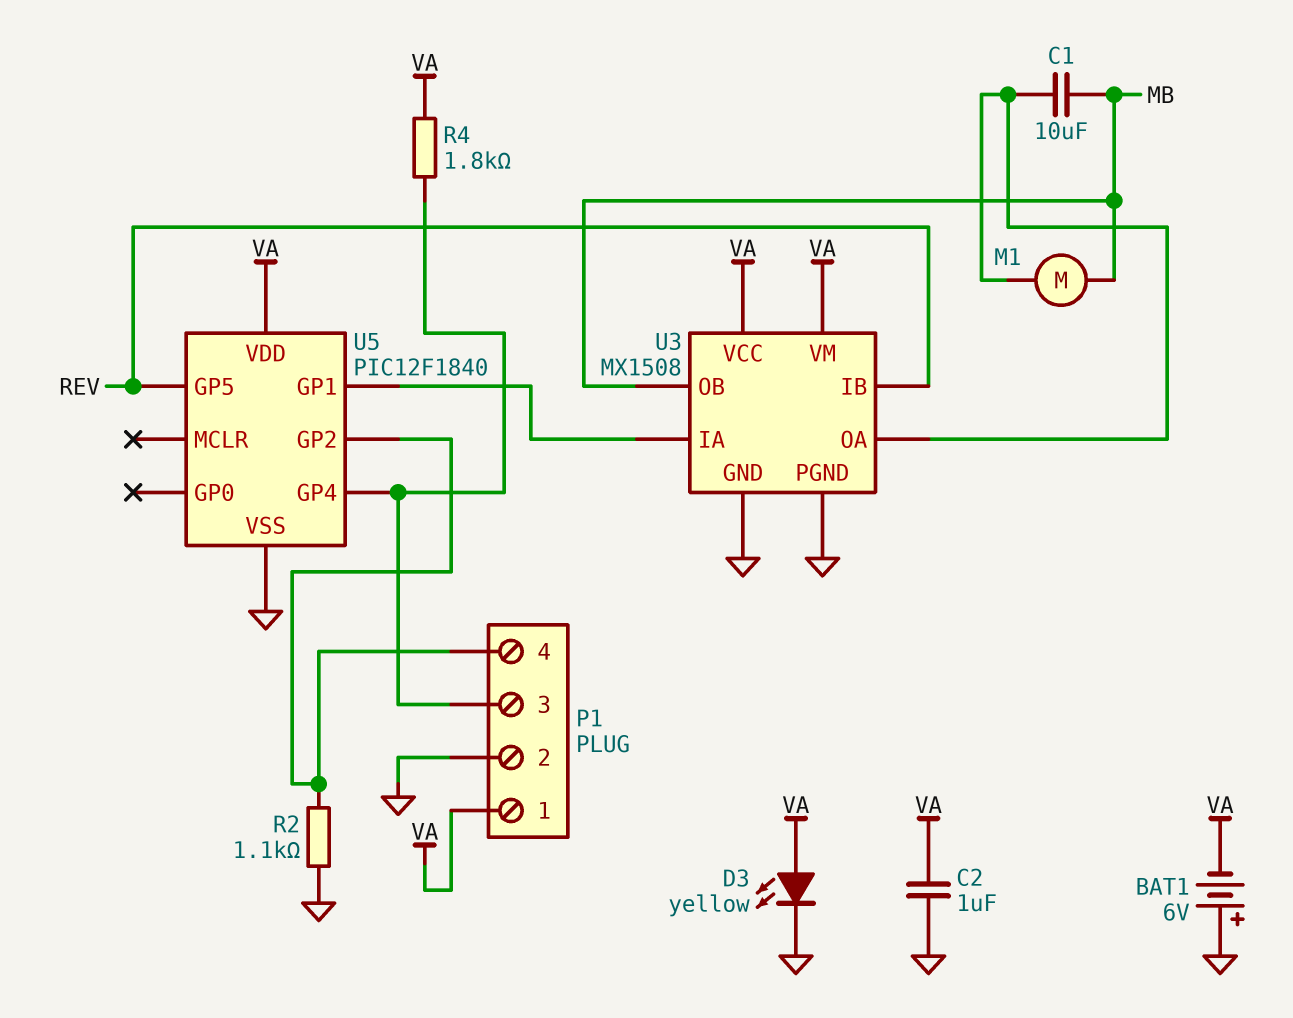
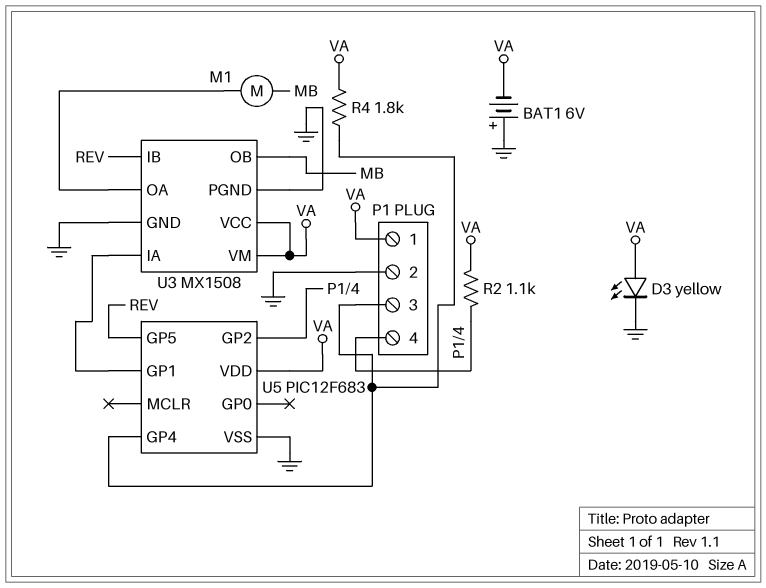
C1: 10uF (MB, U3/OA) -> none
C2: 1uF (GND, VA) -> none
R2: 1.1k (GND, P1/4) -> 1.1k (P1/4, VA)
U5: PIC12F1840 -> PIC12F683

